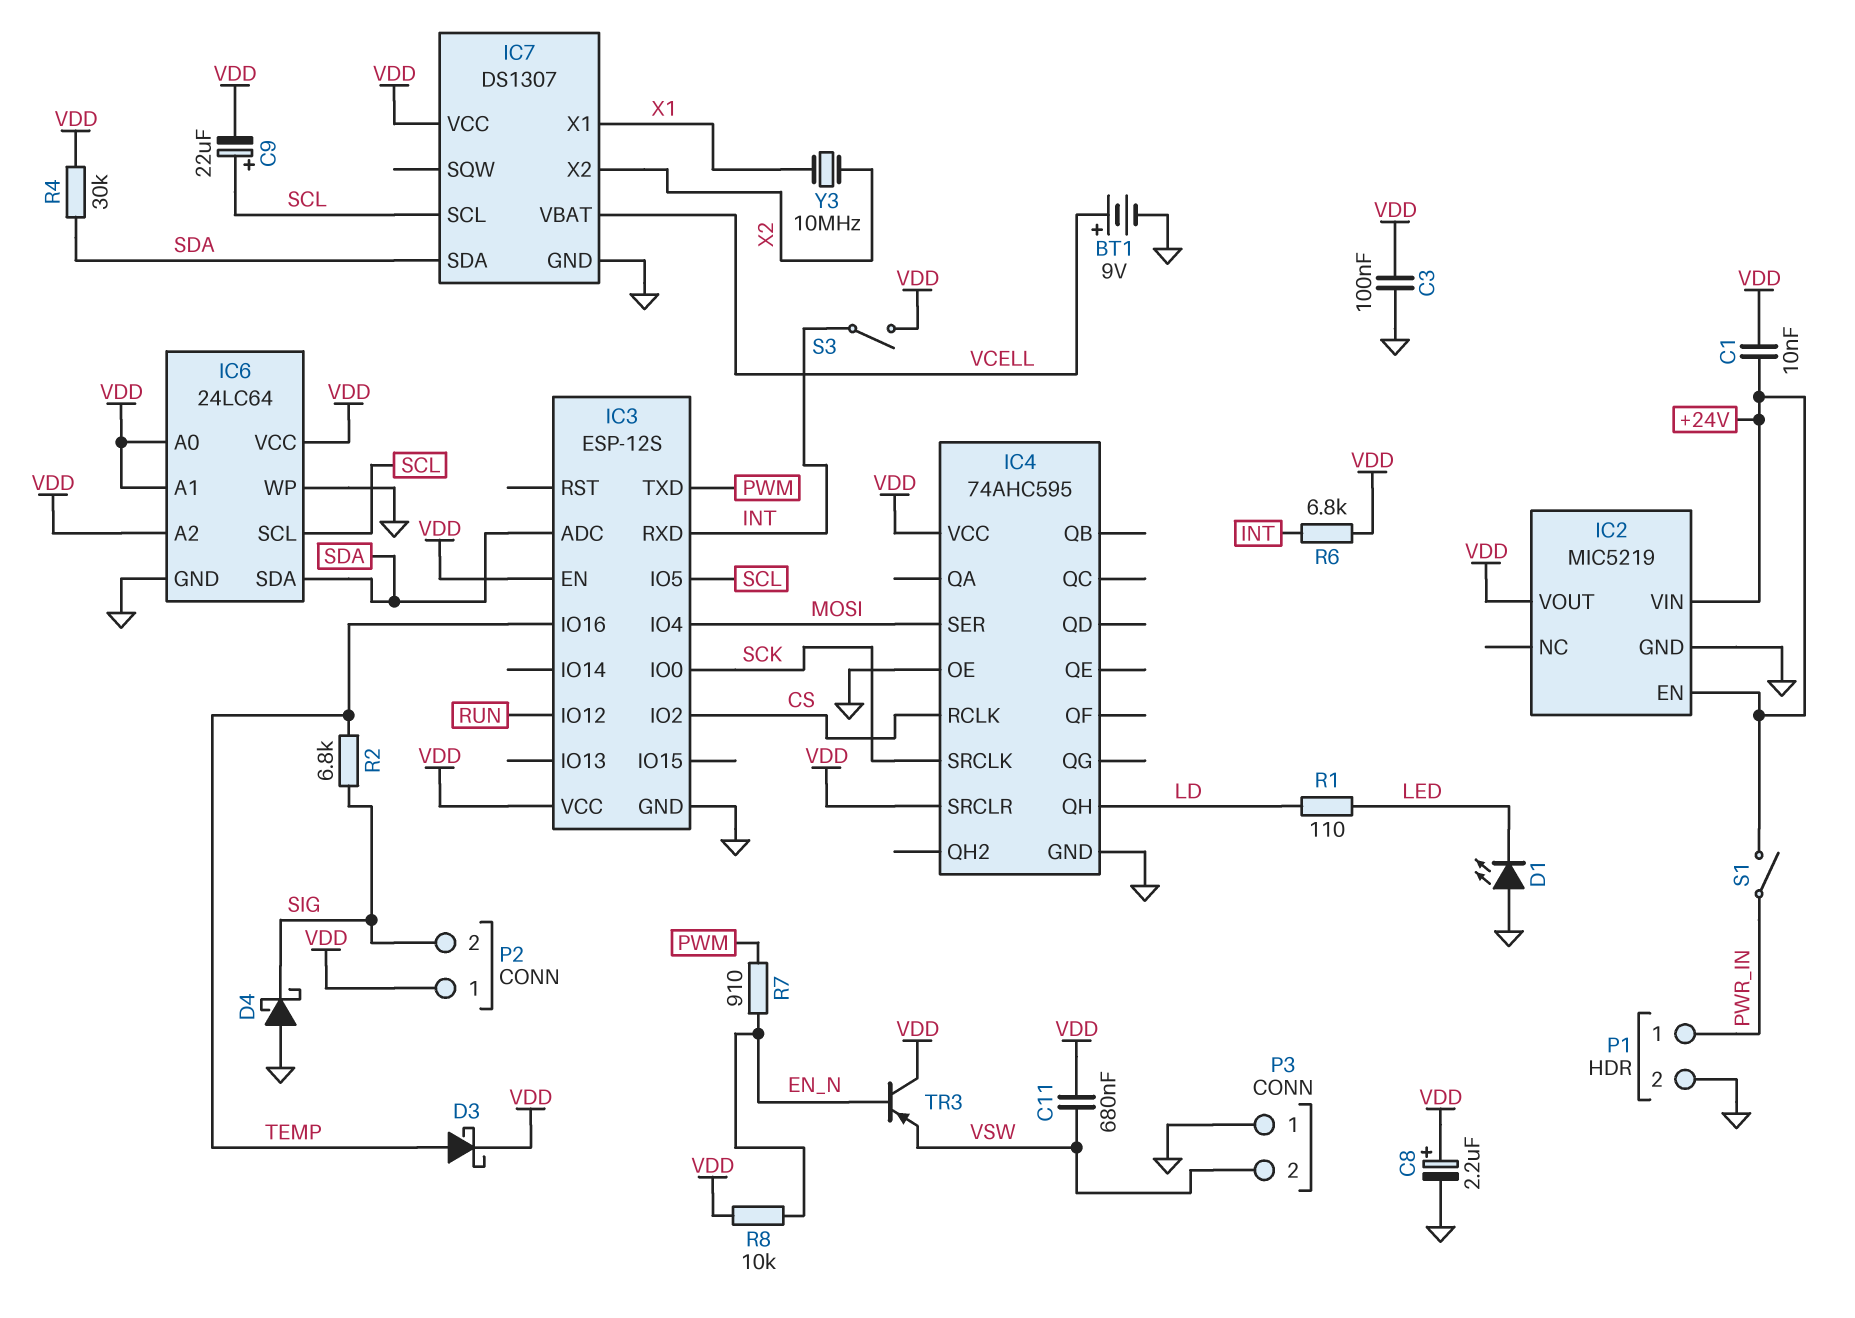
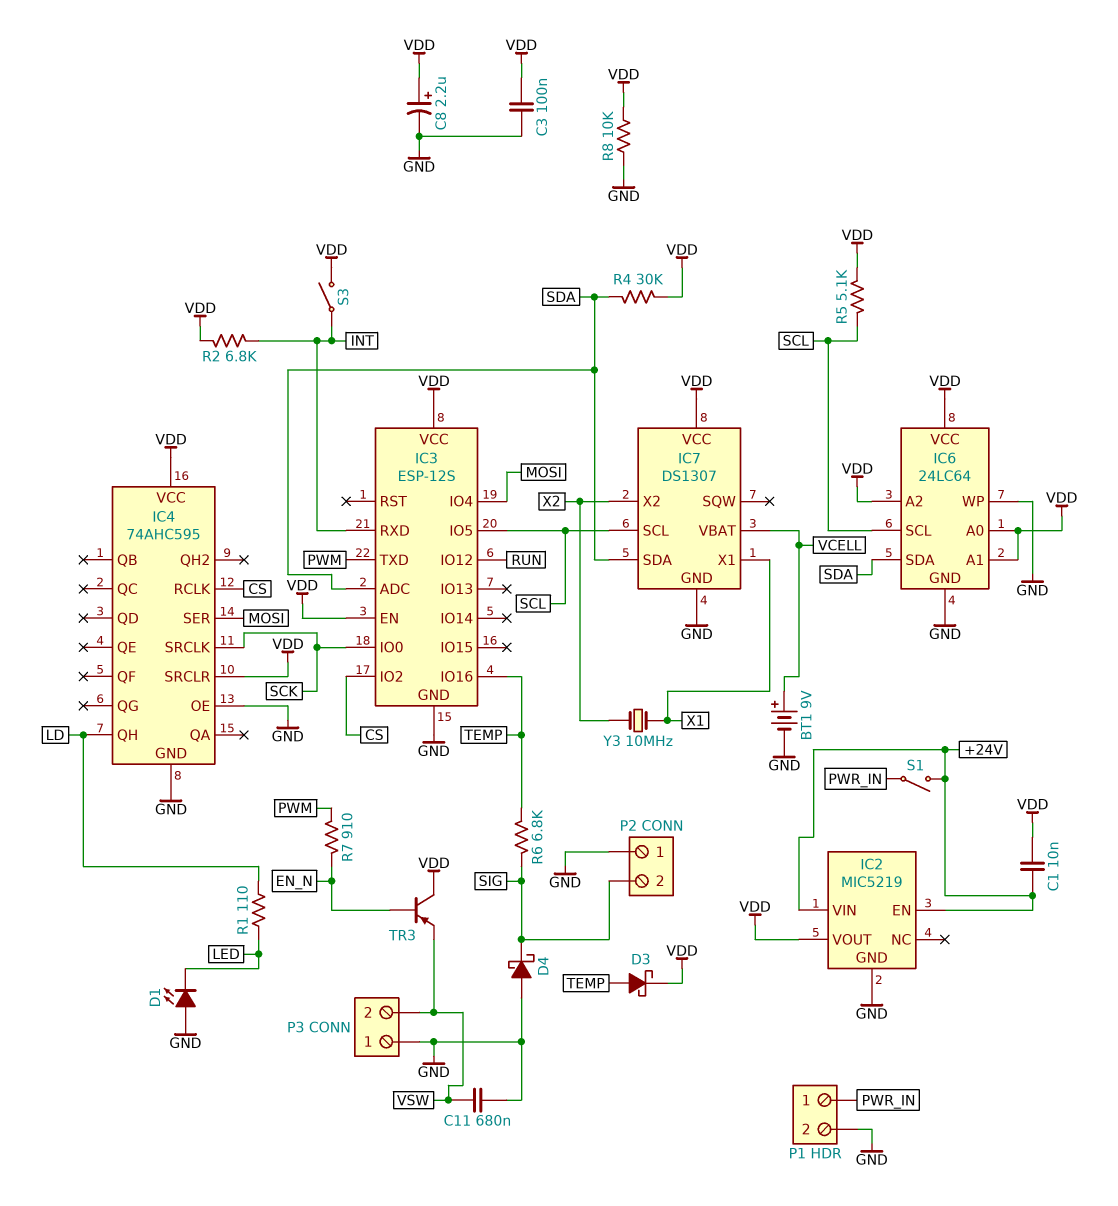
C9: 22uF (plus SCL, minus VDD) -> none
C11: 680nF (VDD, VSW) -> 680nF (GND, VSW)
P2 pin 1: VDD -> GND
R2: 6.8k (SIG, TEMP) -> 6.8k (INT, VDD)
R5: none -> 5.1k (SCL, VDD)
R6: 6.8k (INT, VDD) -> 6.8k (SIG, TEMP)
R8: 10k (EN_N, VDD) -> 10k (GND, VDD)

